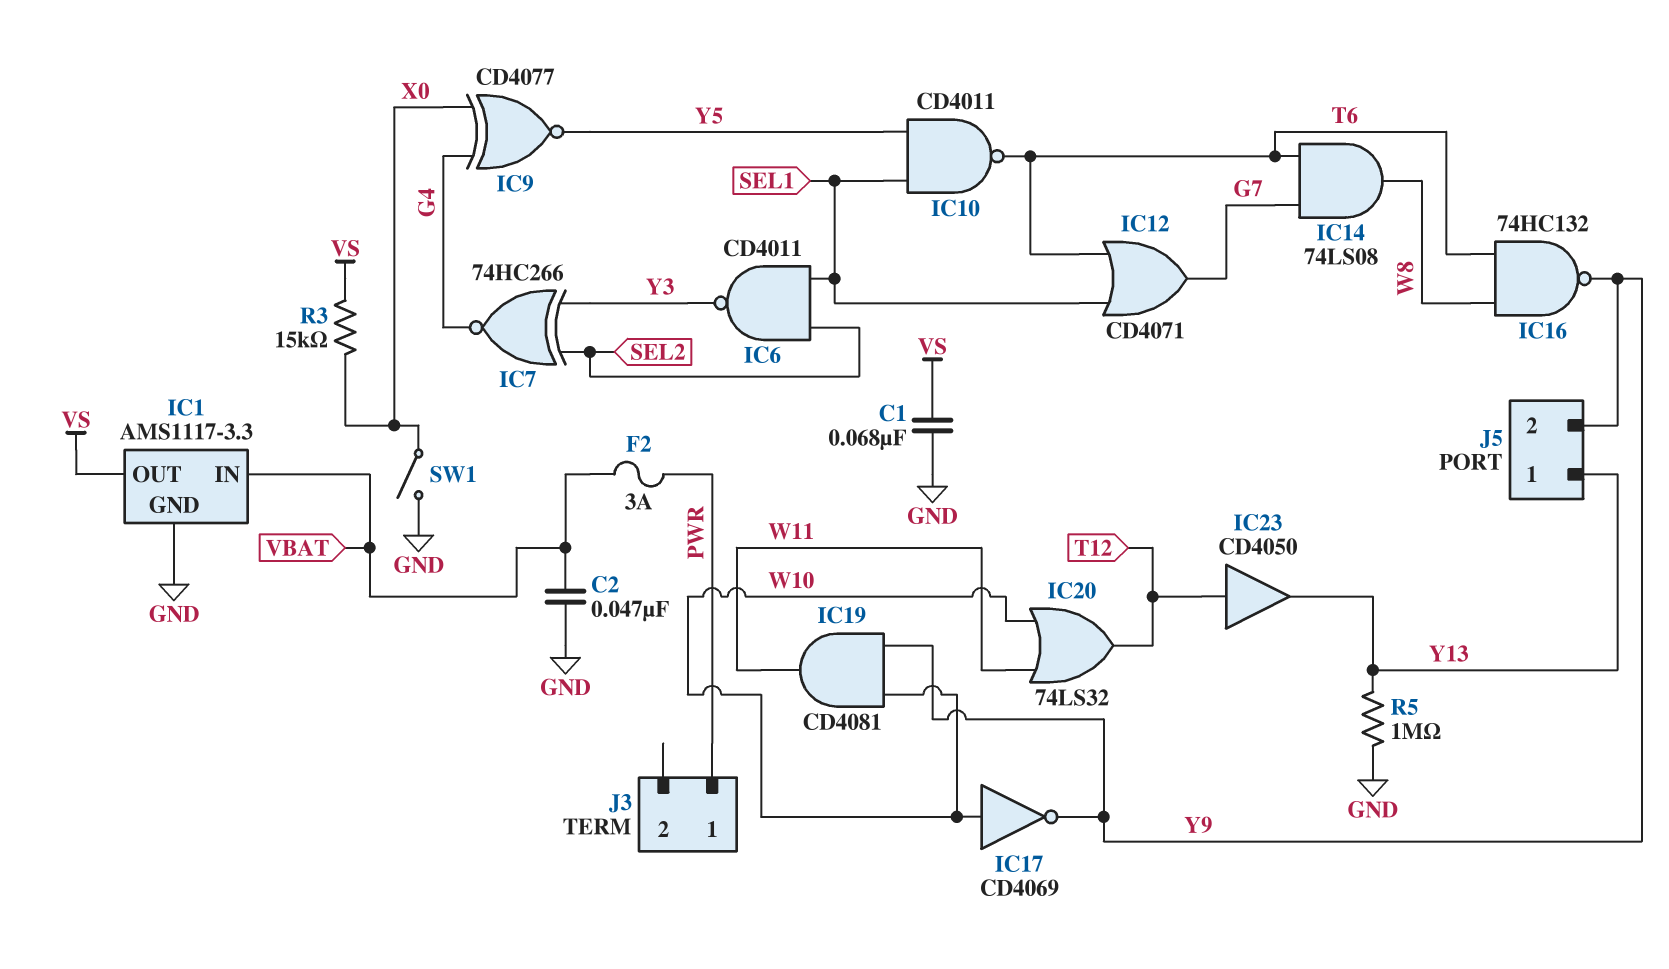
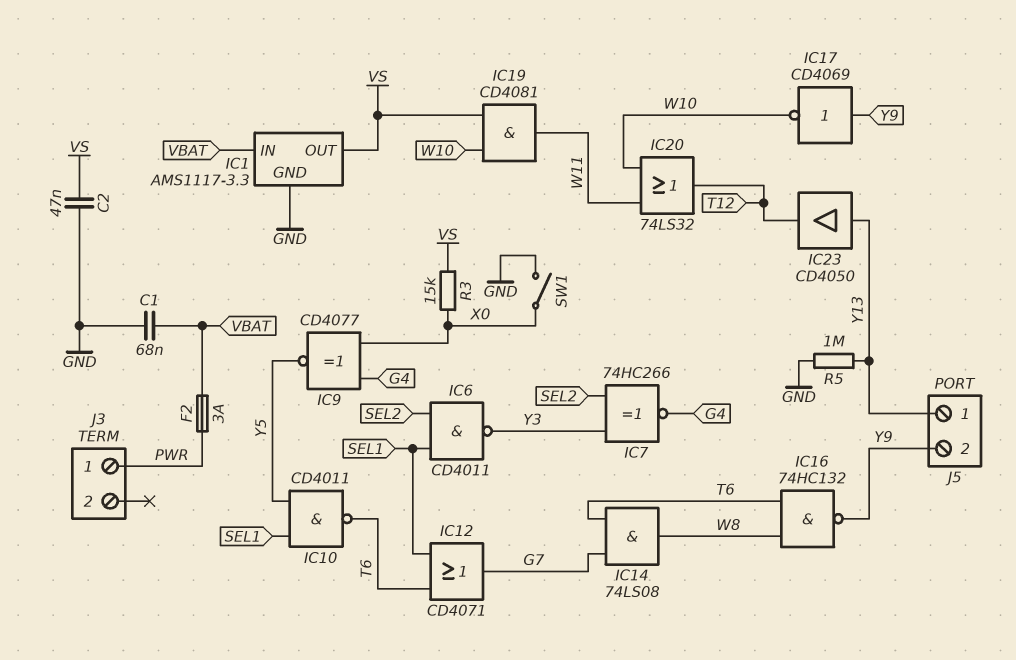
C1: 68nF (GND, VS) -> 68nF (GND, VBAT)
C2: 47nF (GND, VBAT) -> 47nF (GND, VS)
IC17: NOT CD4069 (in W10, out Y9) -> NOT CD4069 (in Y9, out W10)
IC19: AND CD4081 (in W10, in Y9, out W11) -> AND CD4081 (in VS, in W10, out W11)
IC23: buffer CD4050 (in T12, out Y13) -> buffer CD4050 (in Y13, out T12)

